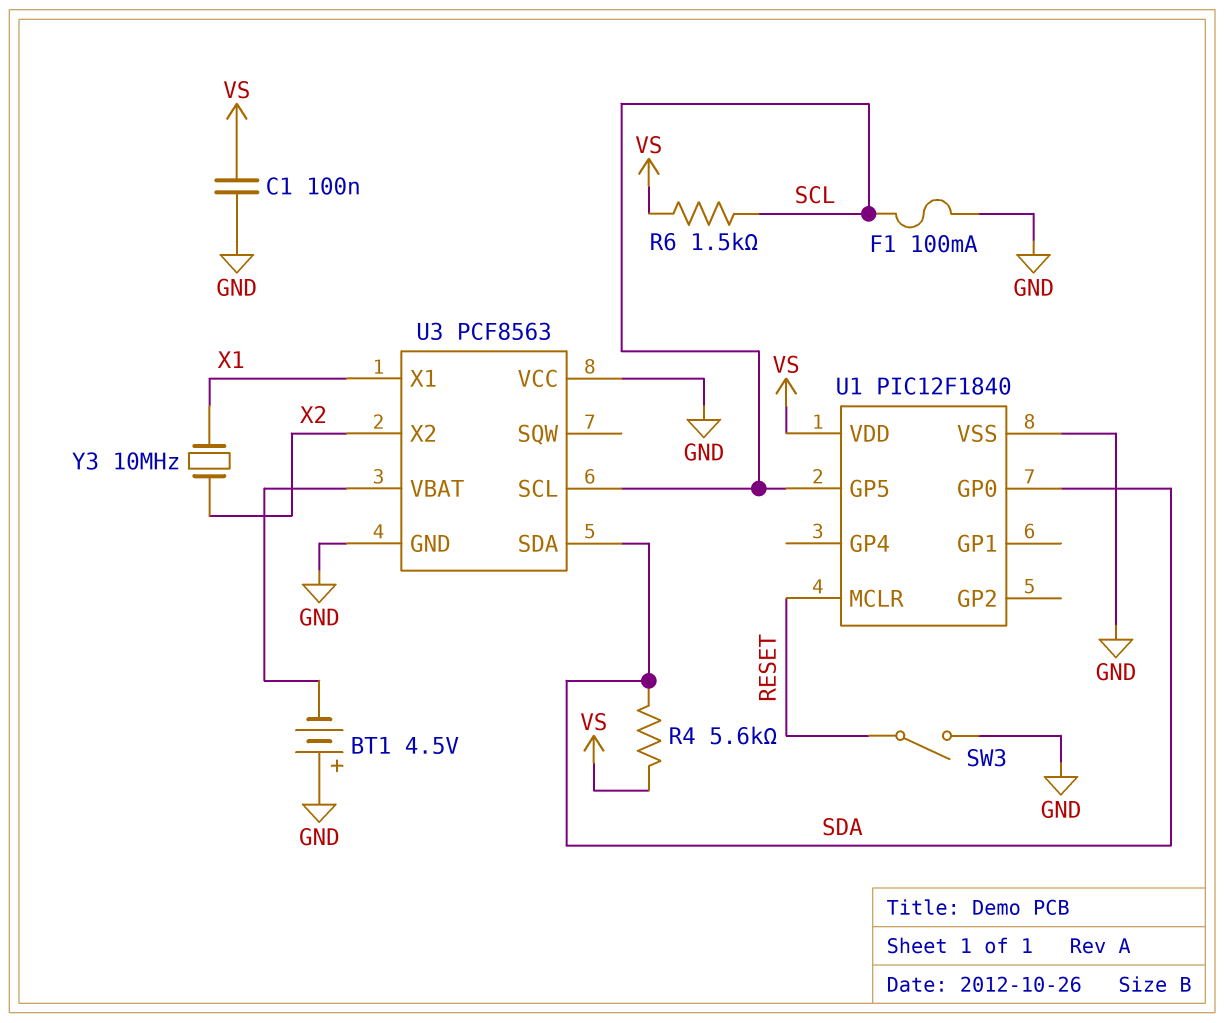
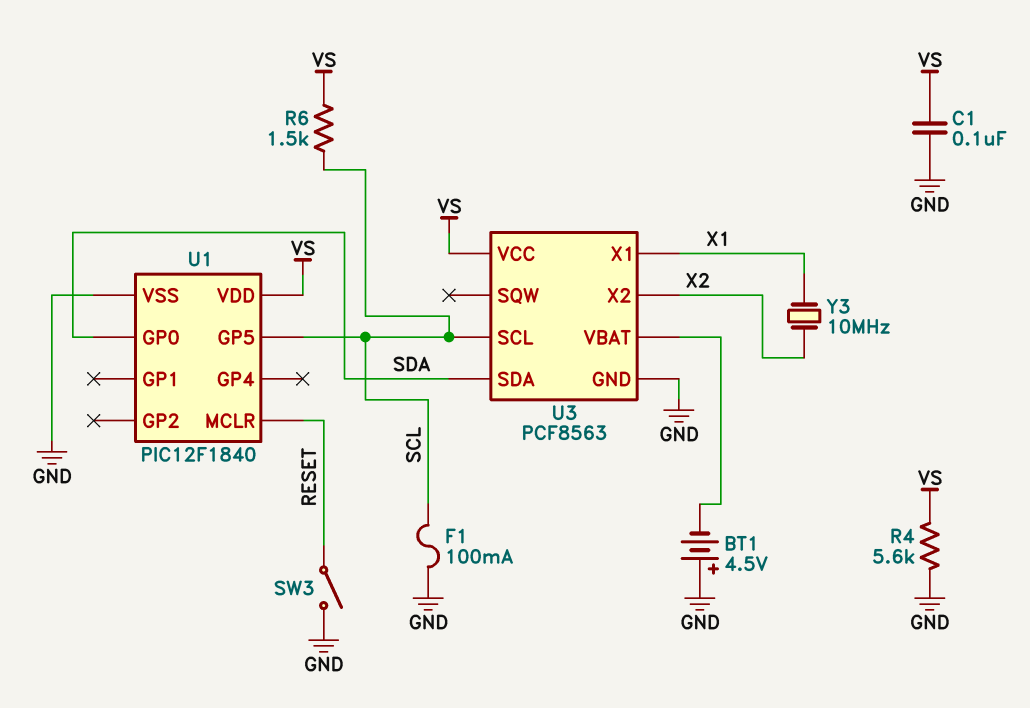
R4: 5.6k (SDA, VS) -> 5.6k (GND, VS)
U3 pin VCC: GND -> VS

